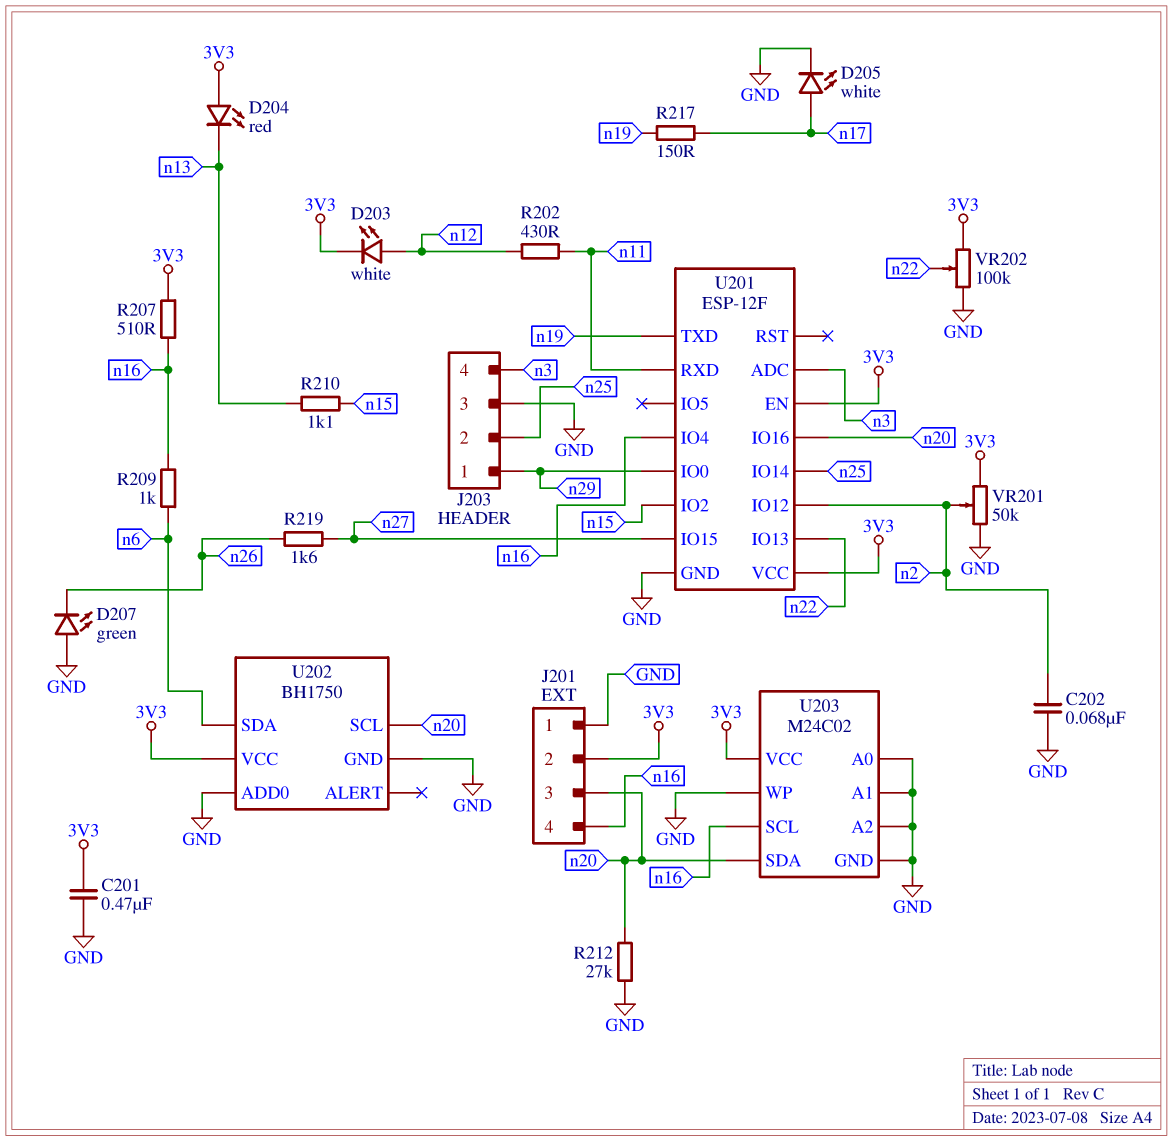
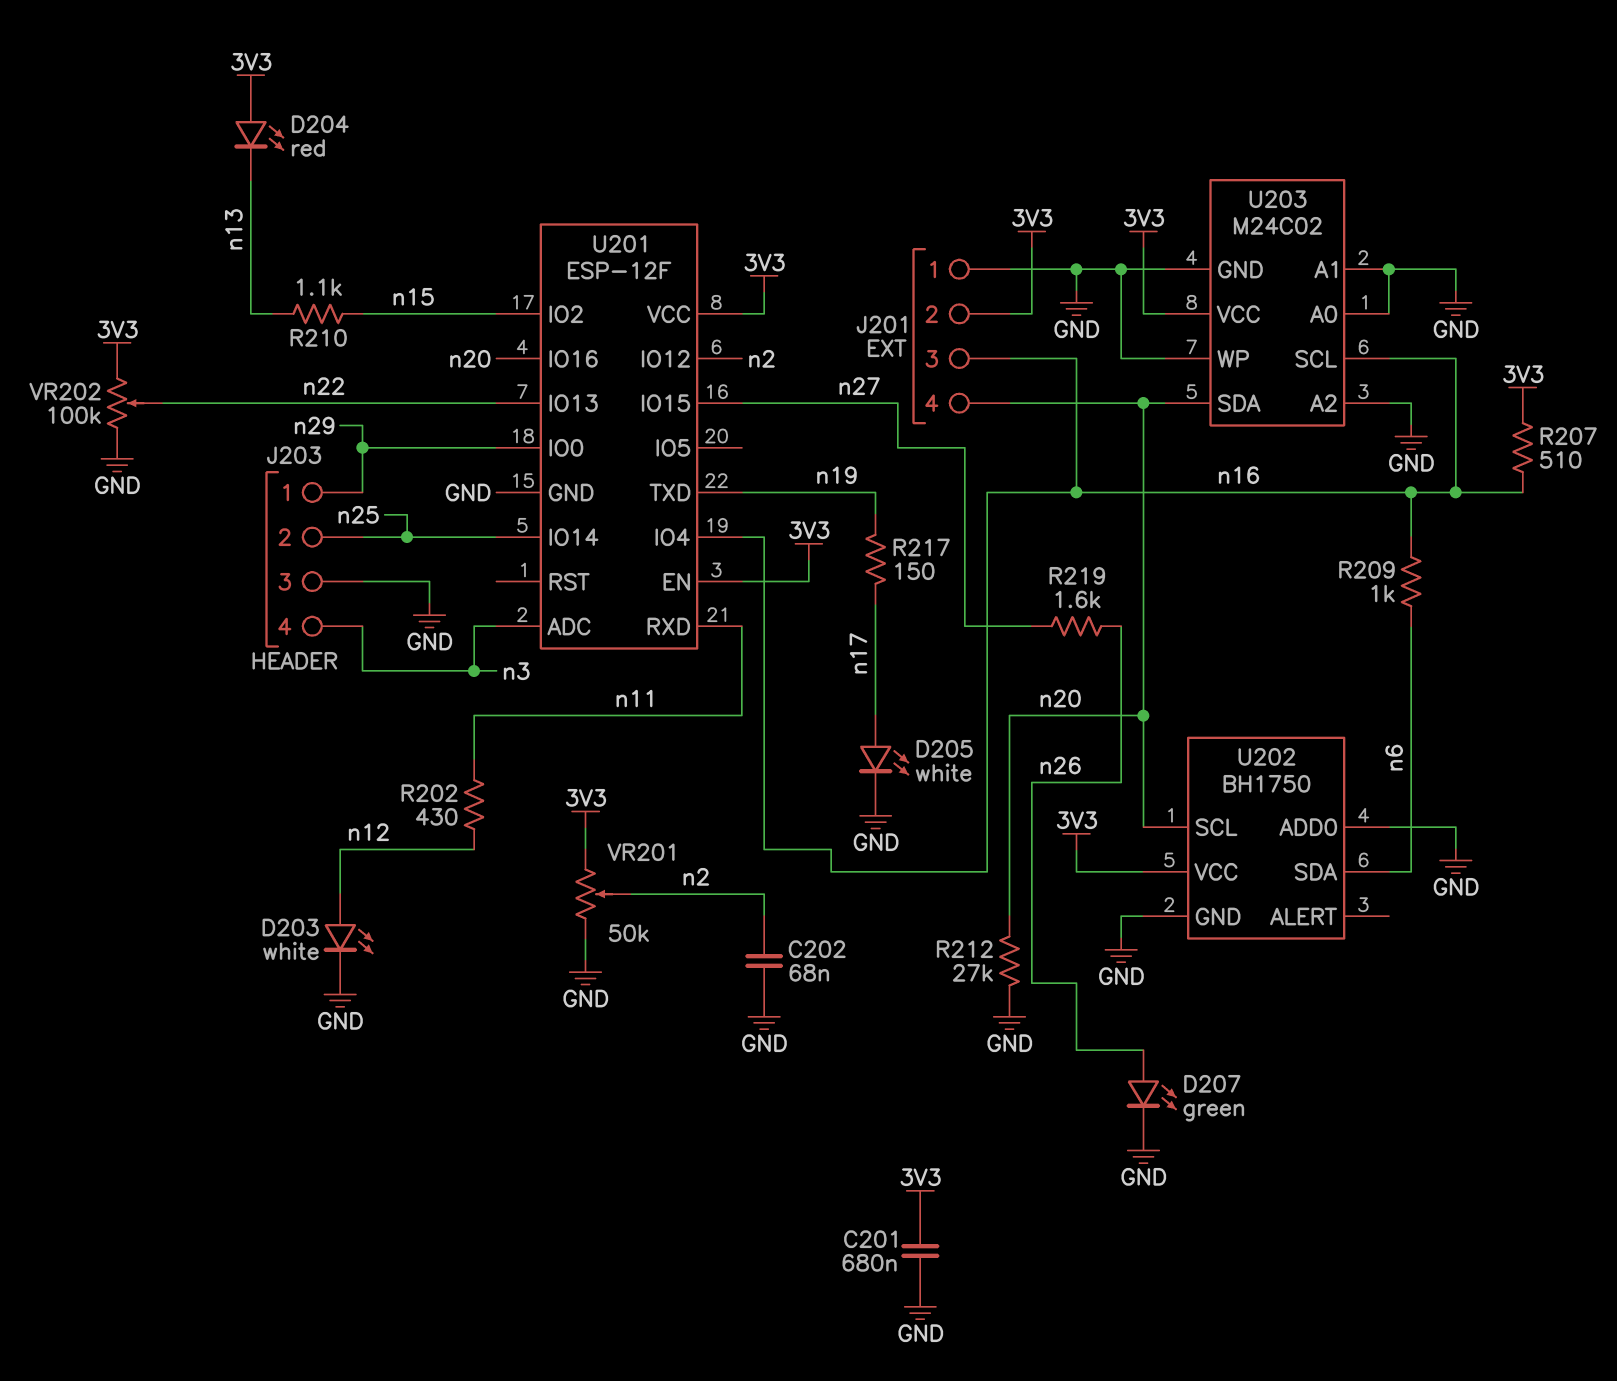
C201: 470nF (3V3, GND) -> 680nF (3V3, GND)
D203: LED white (A n12, K 3V3) -> LED white (A n12, K GND)
D207: LED green (A GND, K n26) -> LED green (A n26, K GND)
J201 pin 3: n20 -> n16
J201 pin 4: n16 -> n20

